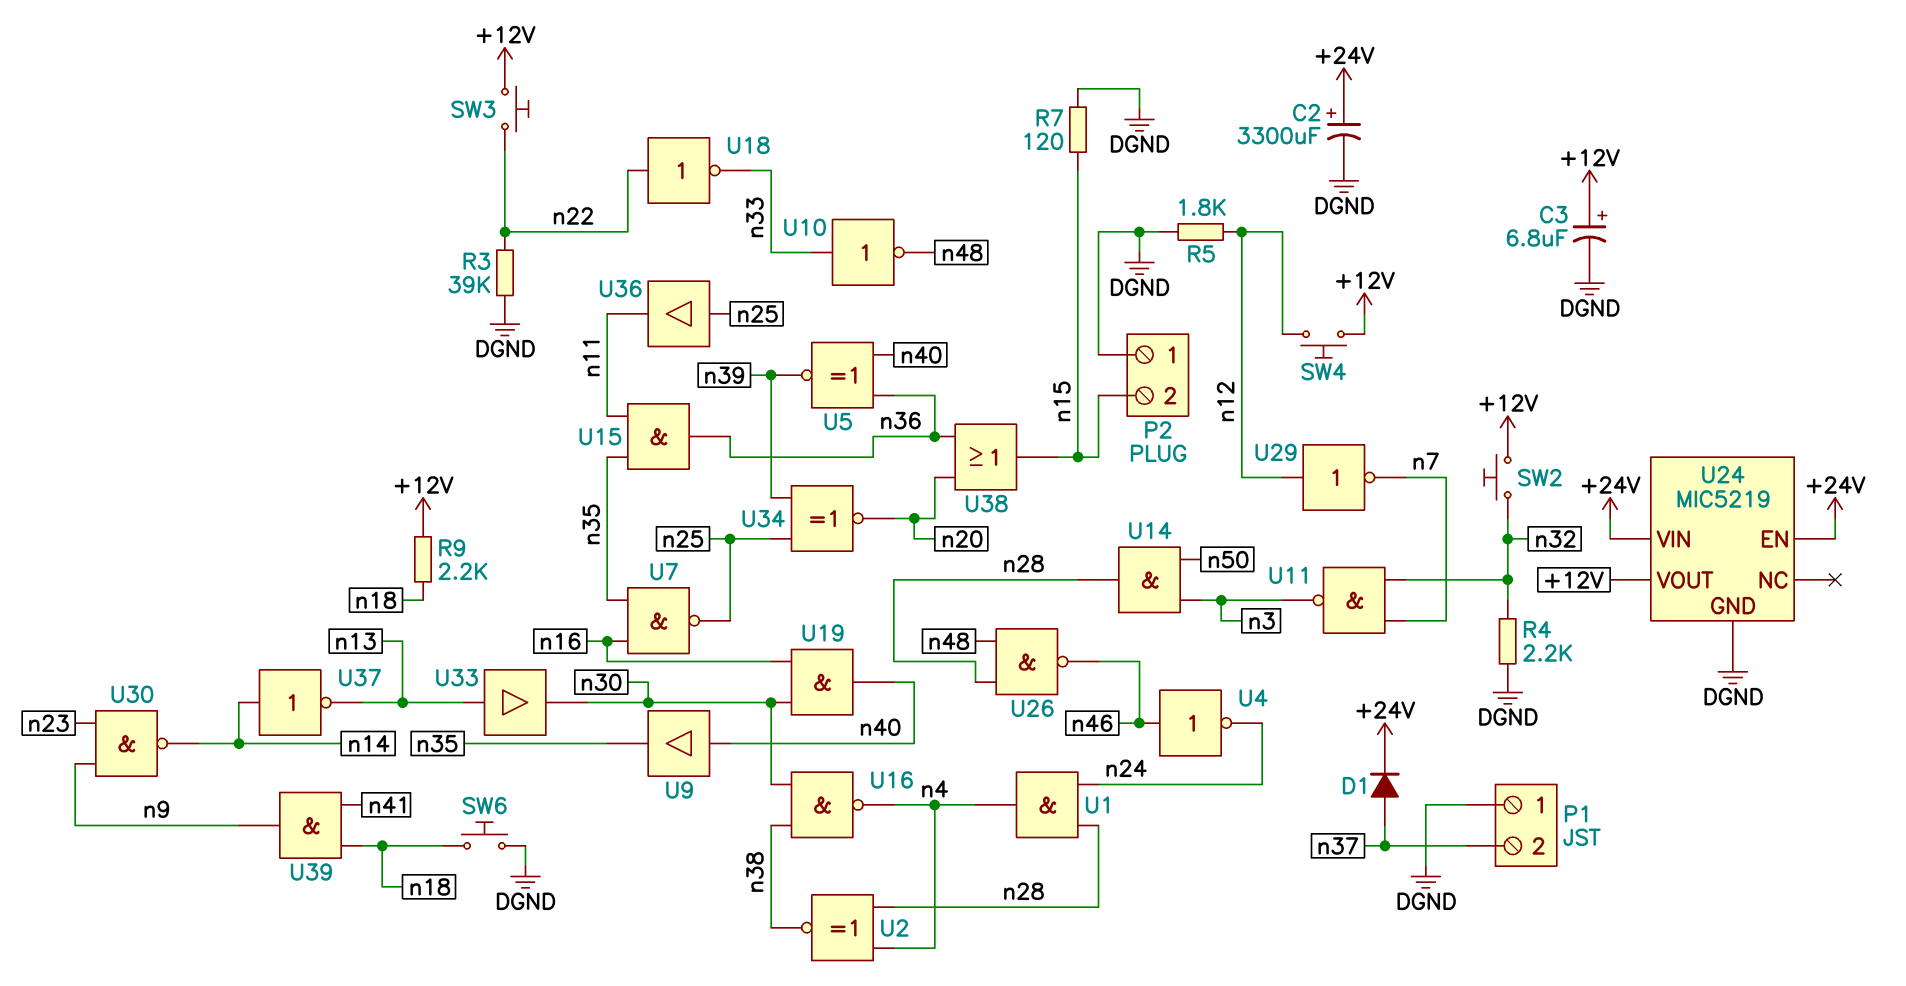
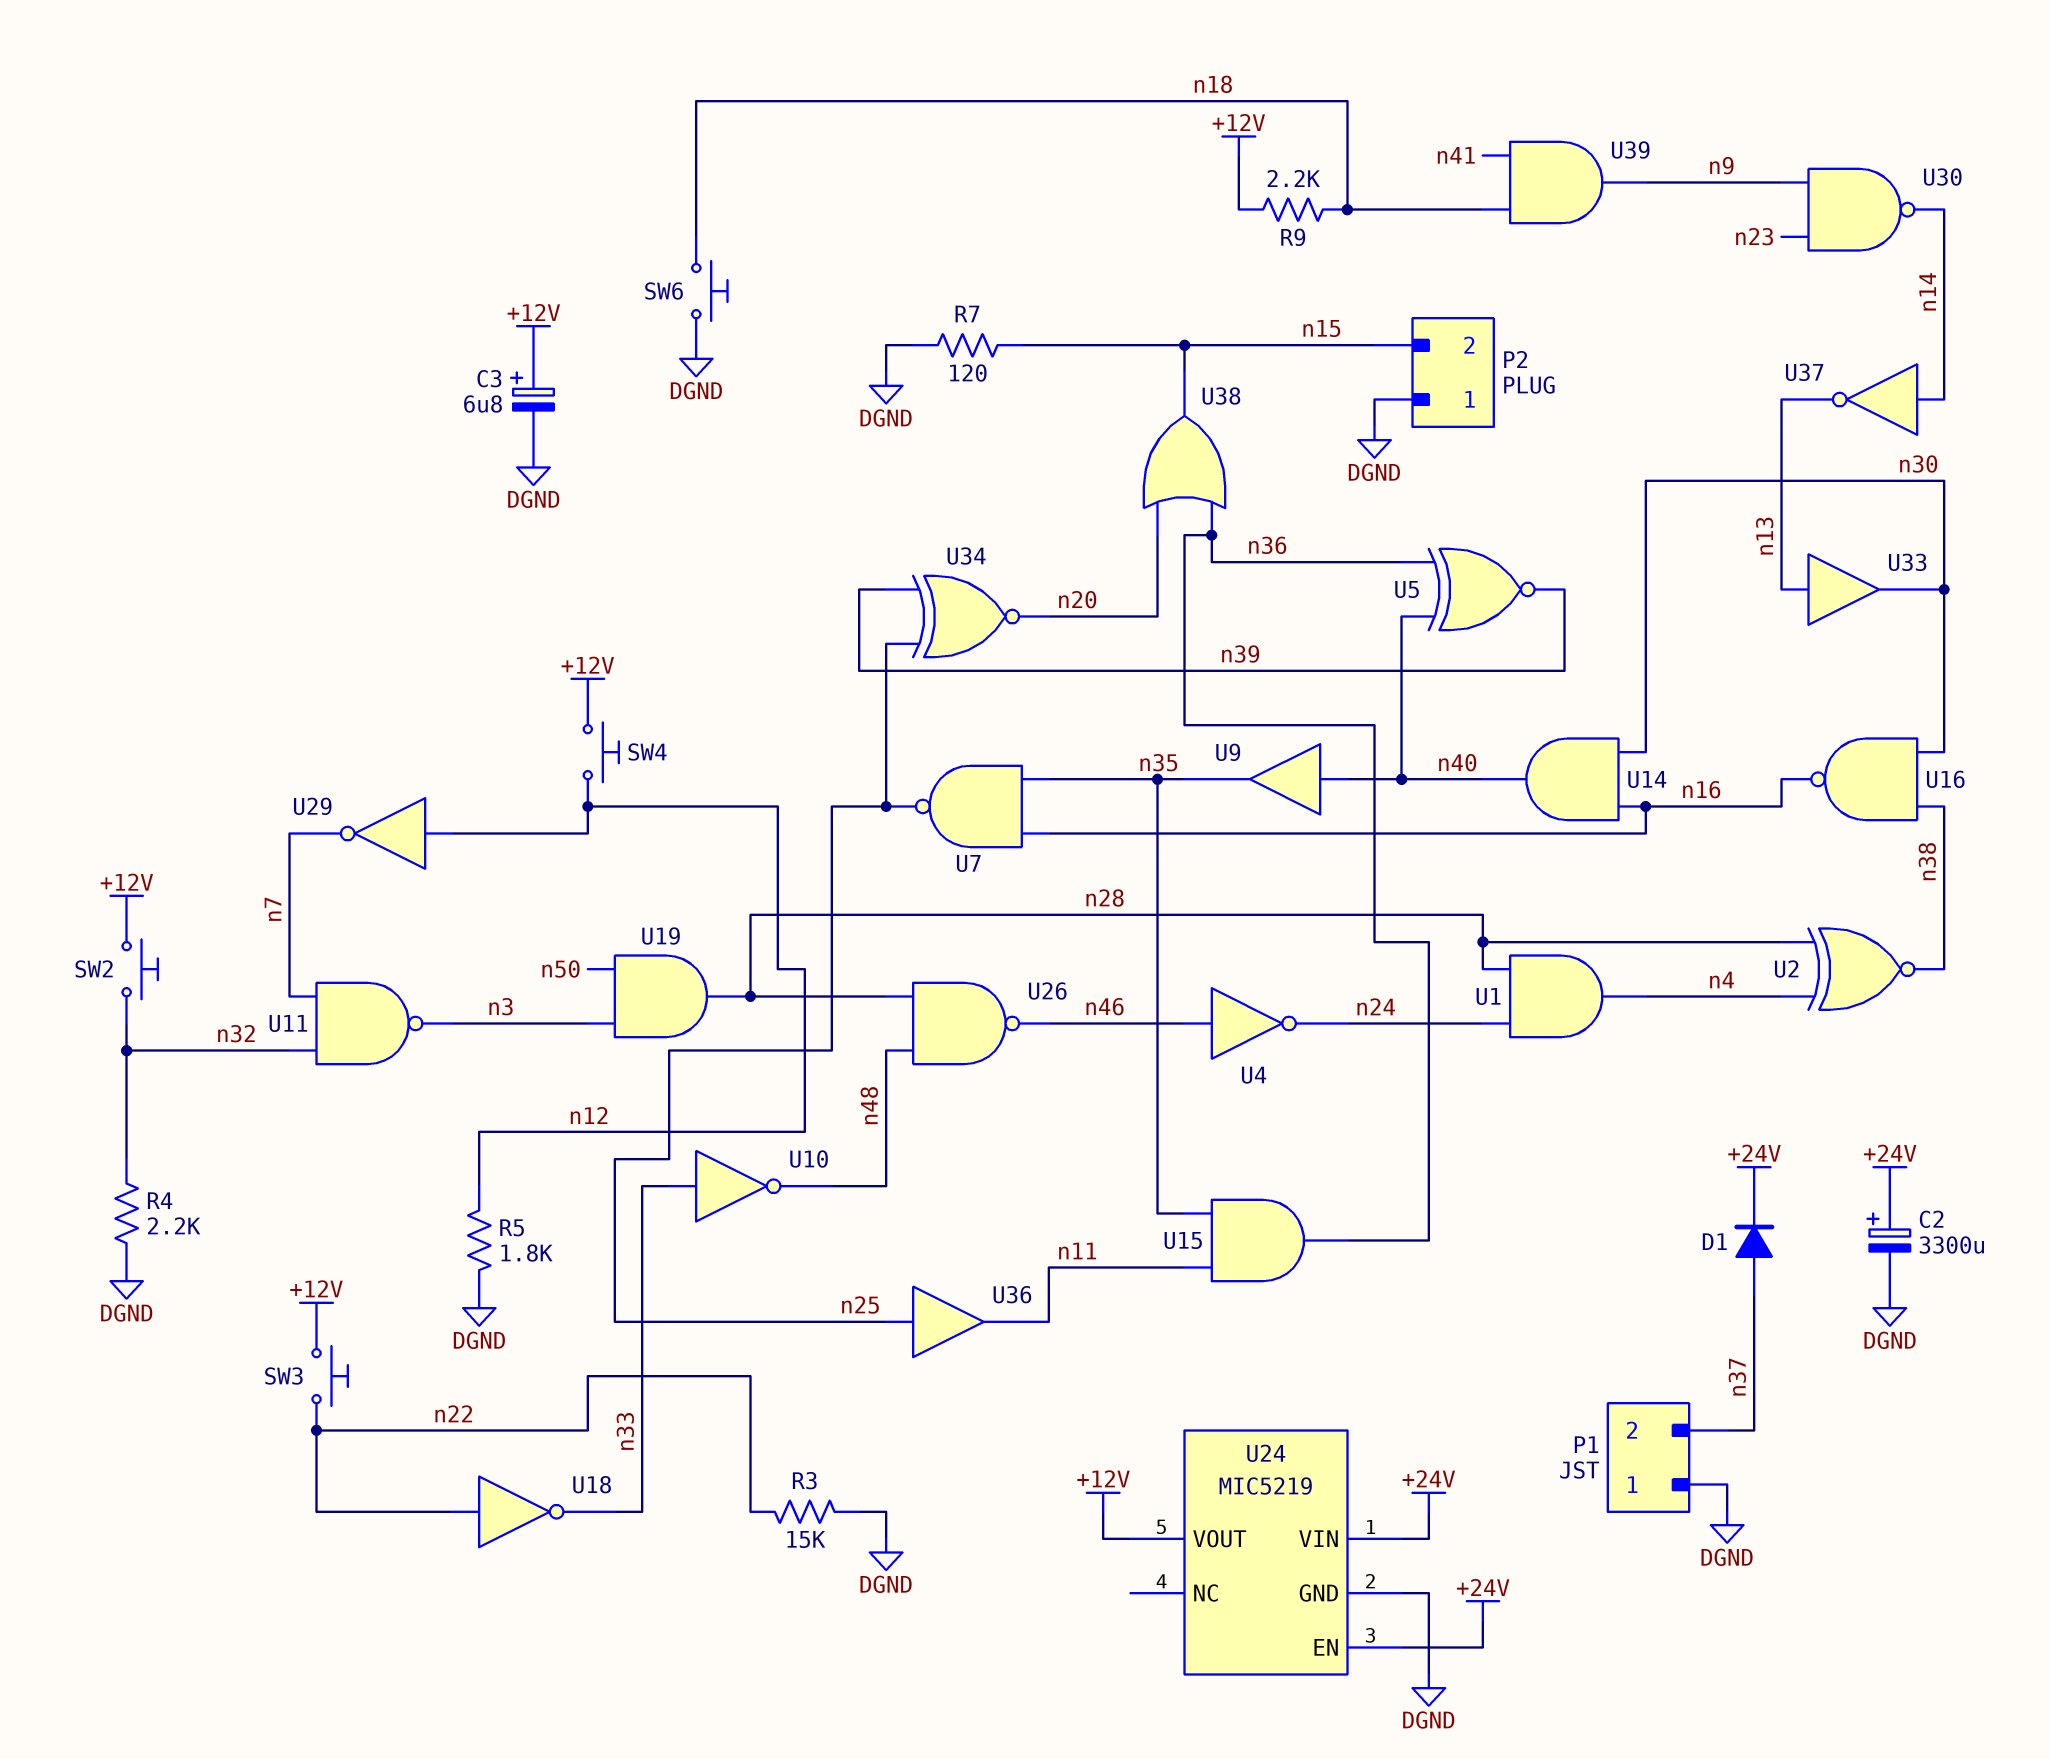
R3: 39k (DGND, n22) -> 15k (DGND, n22)
U14: AND (in n3, in n50, out n28) -> AND (in n16, in n30, out n40)
U16: NAND (in n30, in n38, out n4) -> NAND (in n30, in n38, out n16)
U19: AND (in n16, in n30, out n40) -> AND (in n3, in n50, out n28)

